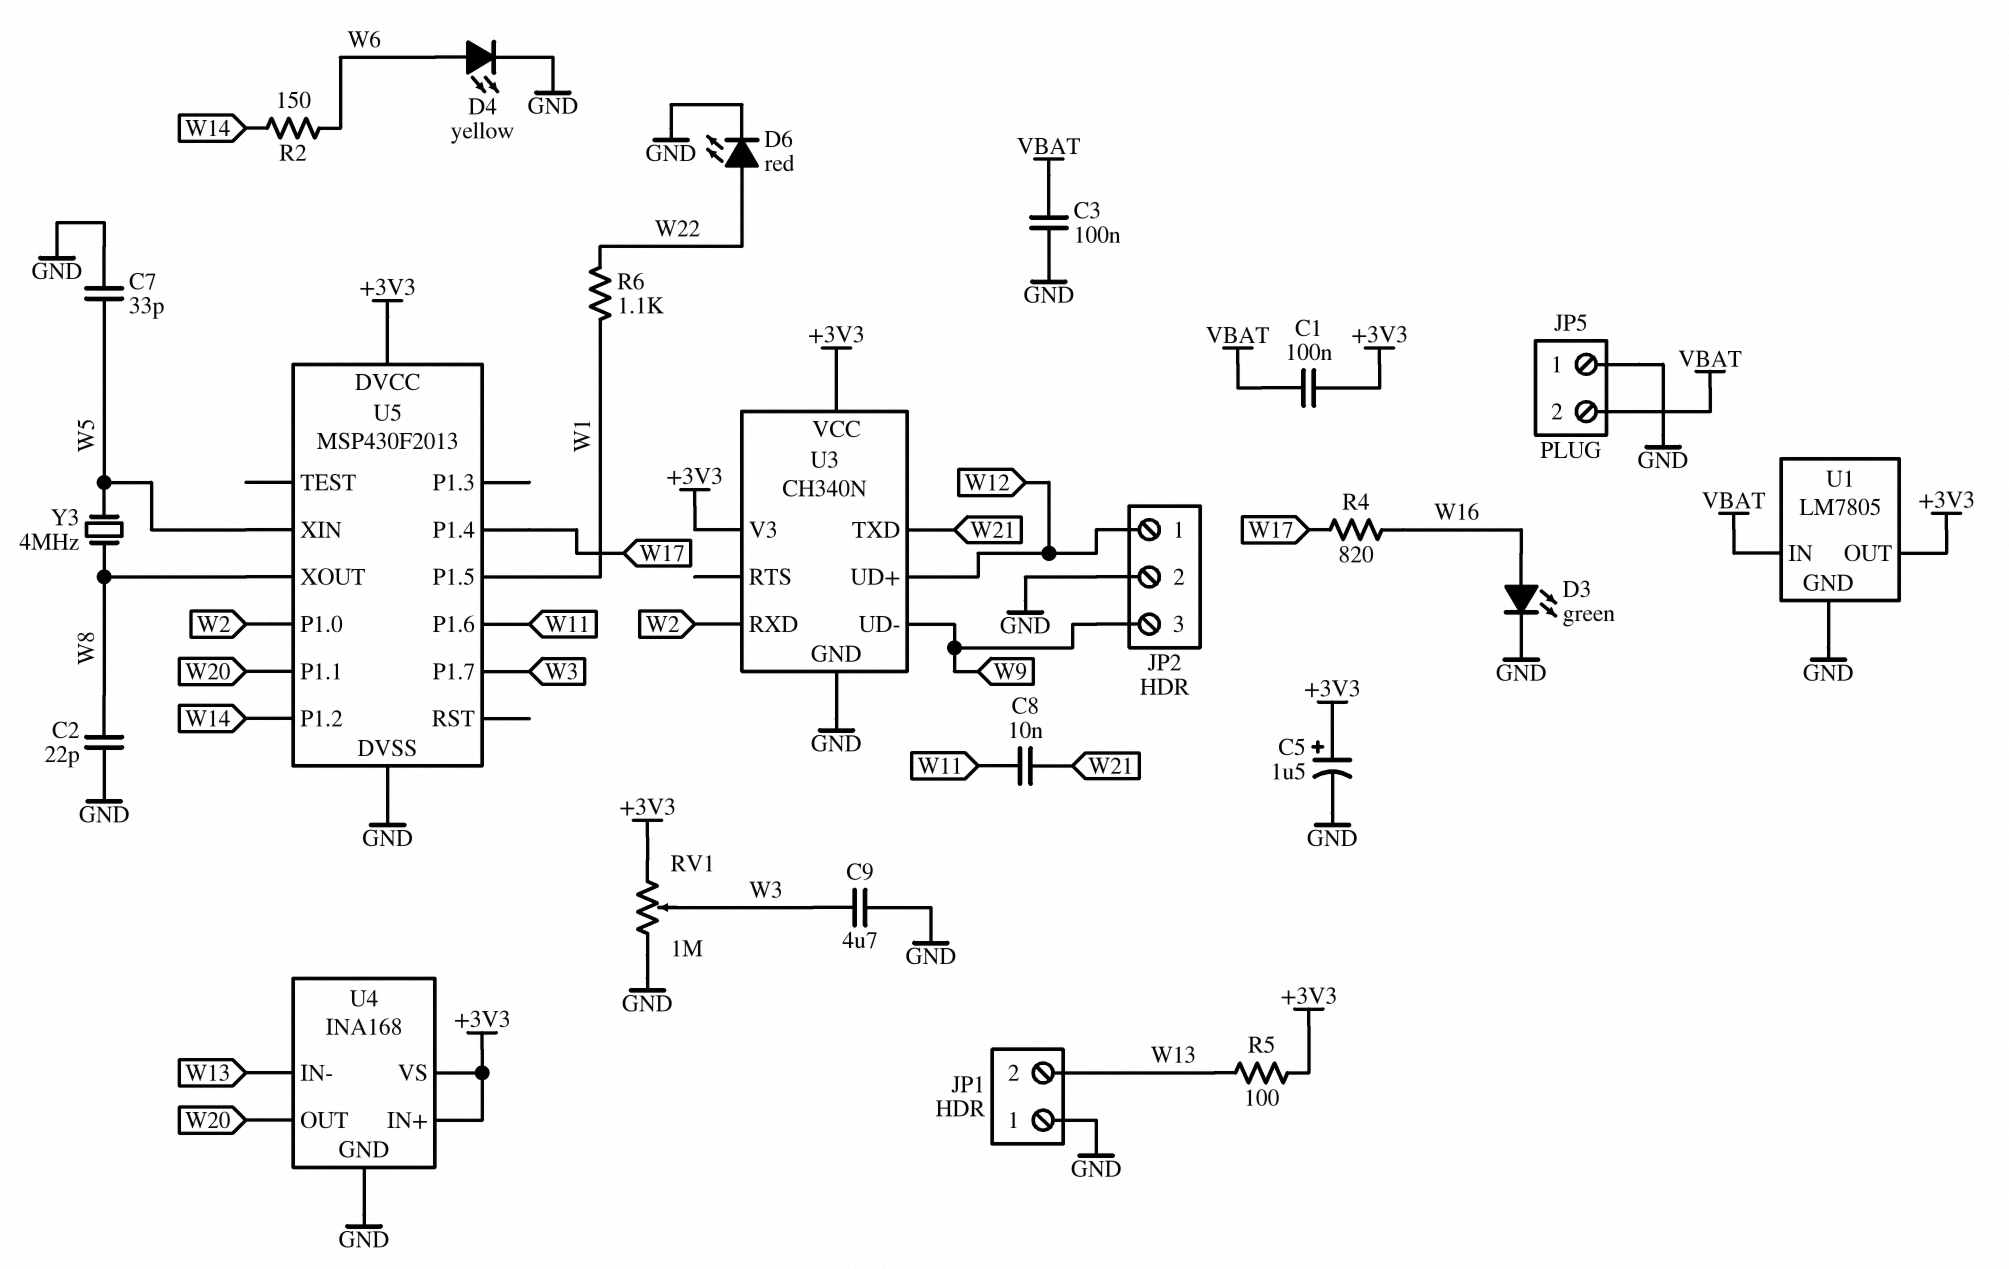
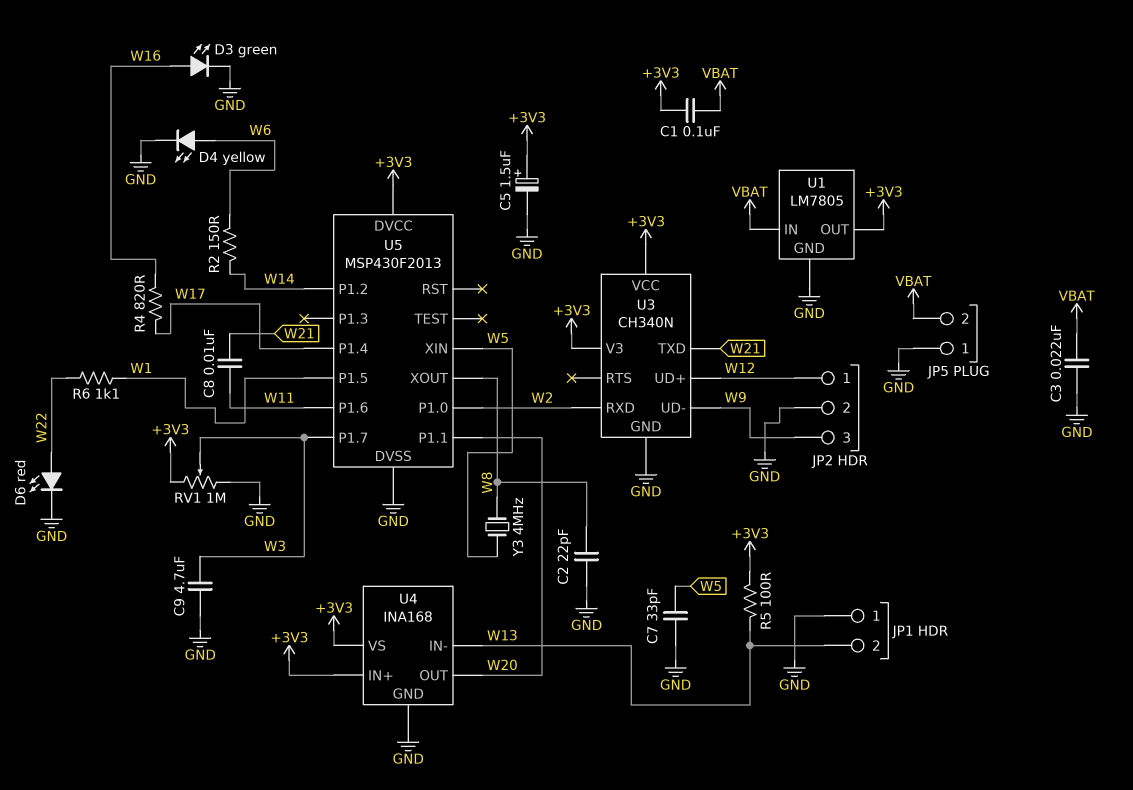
C3: 100nF (GND, VBAT) -> 22nF (GND, VBAT)

